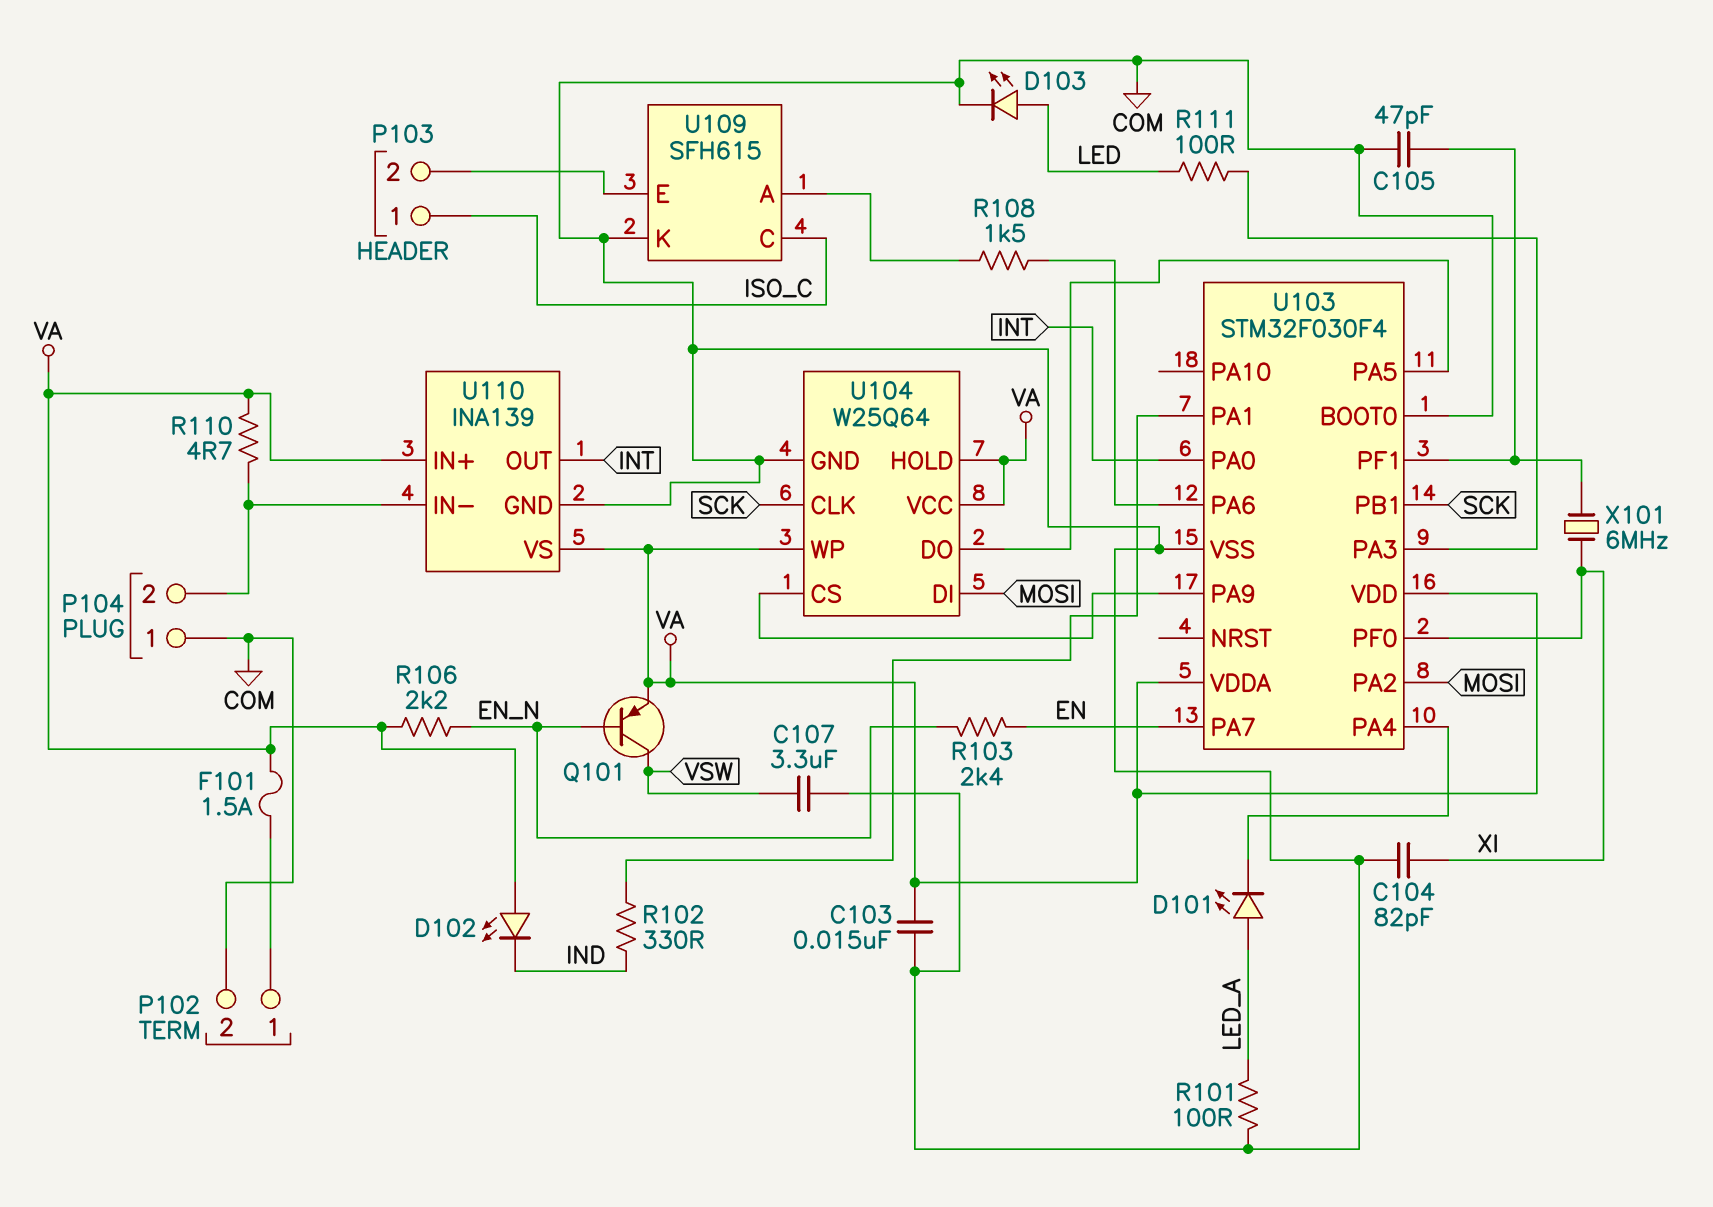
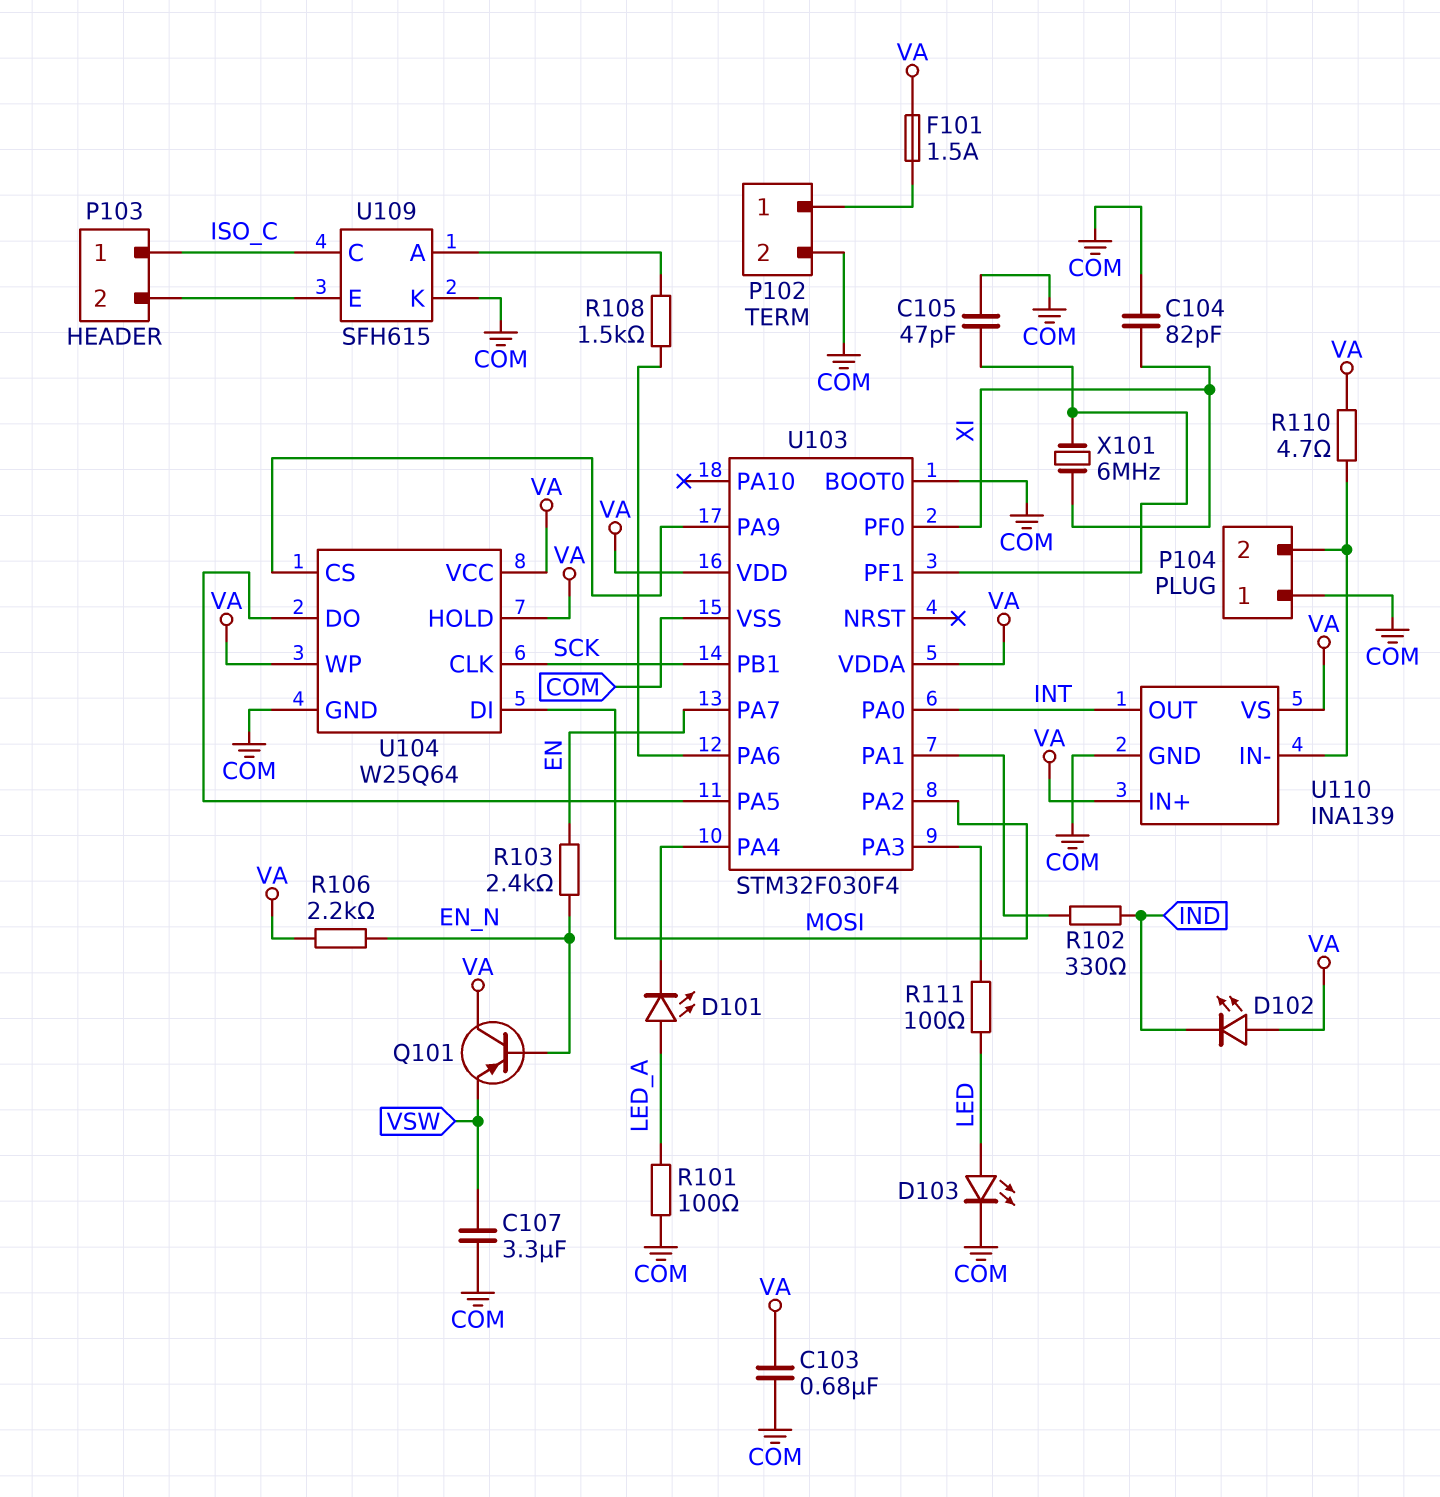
C103: 15nF (COM, VA) -> 680nF (COM, VA)
Q101: PNP (B EN_N, C VSW, E VA) -> PNP (B EN_N, C VA, E VSW)

